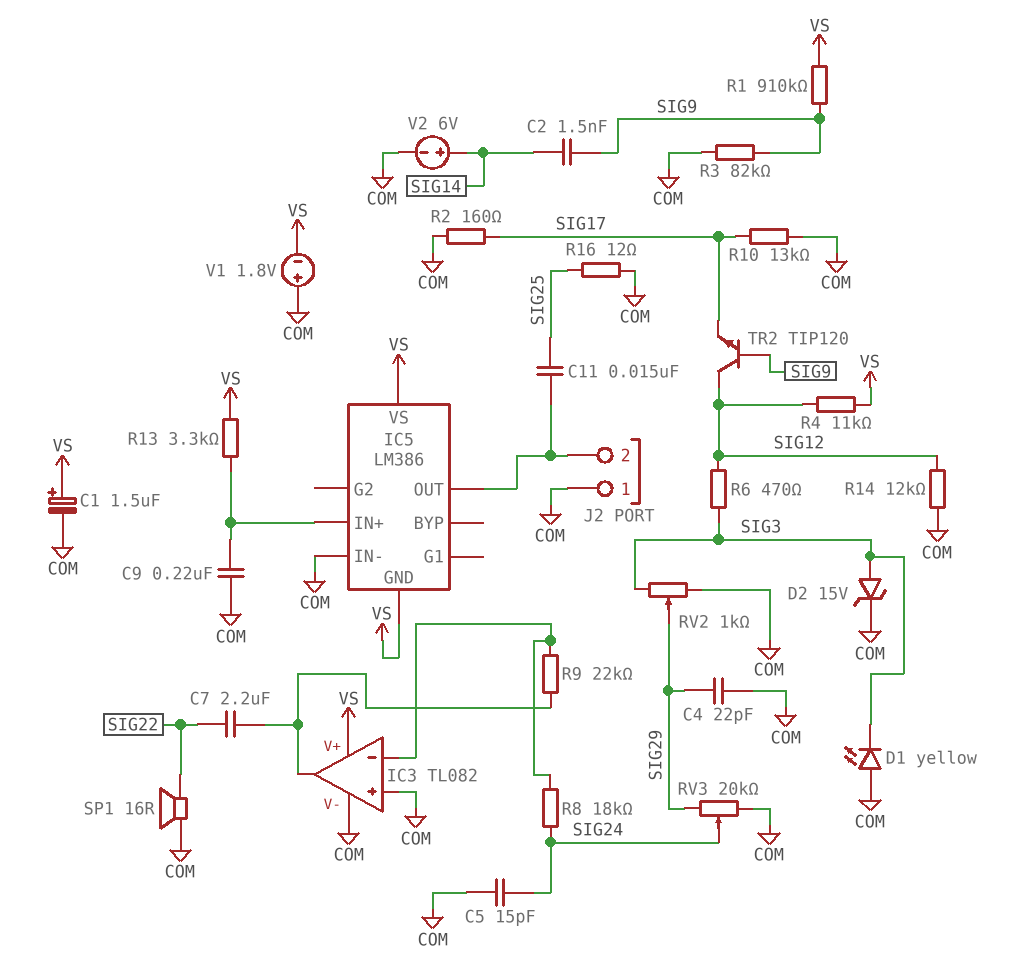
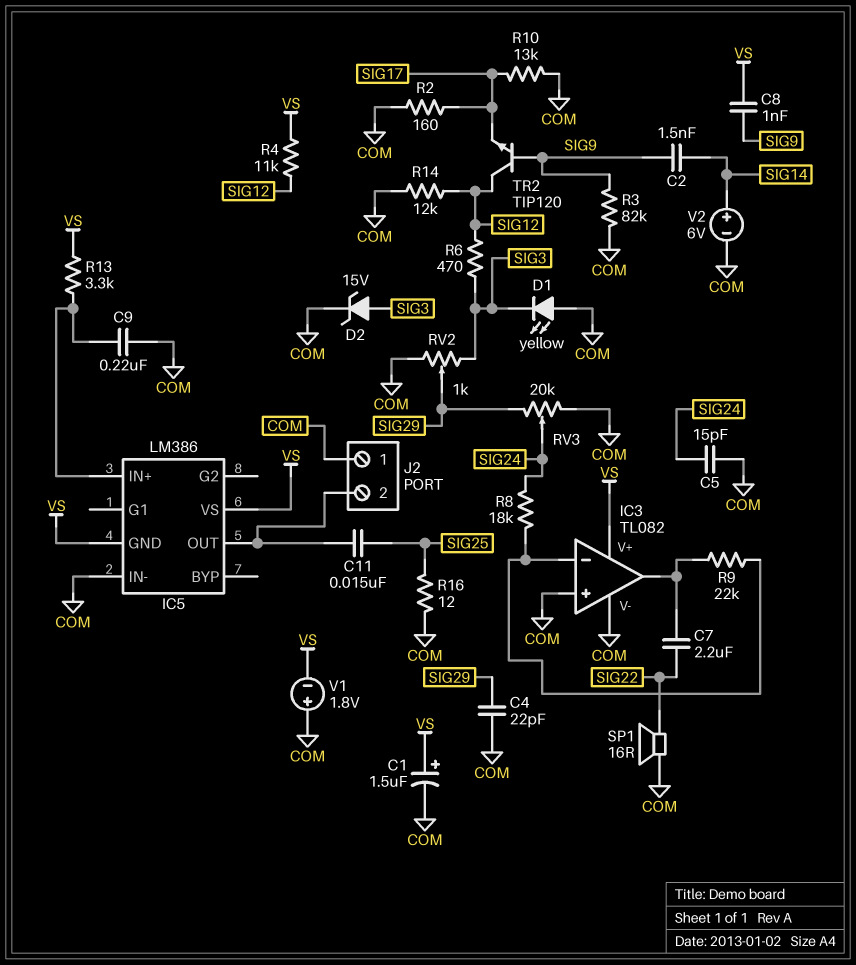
C8: none -> 1nF (SIG9, VS)
R1: 910k (SIG9, VS) -> none

